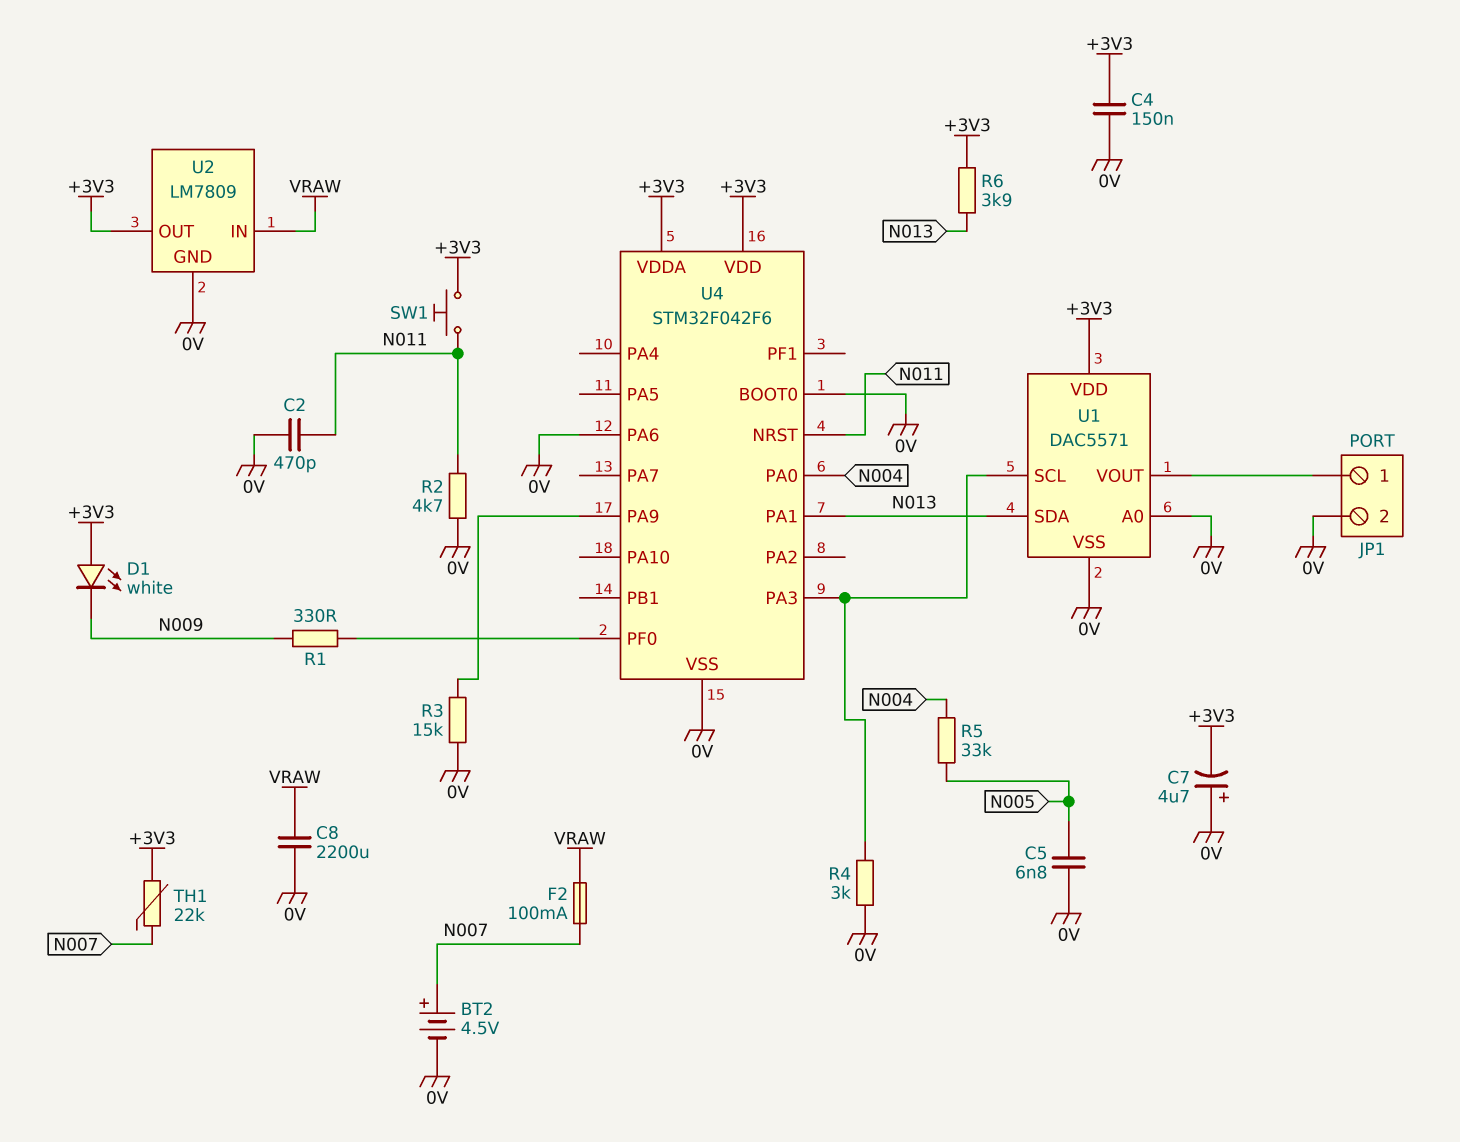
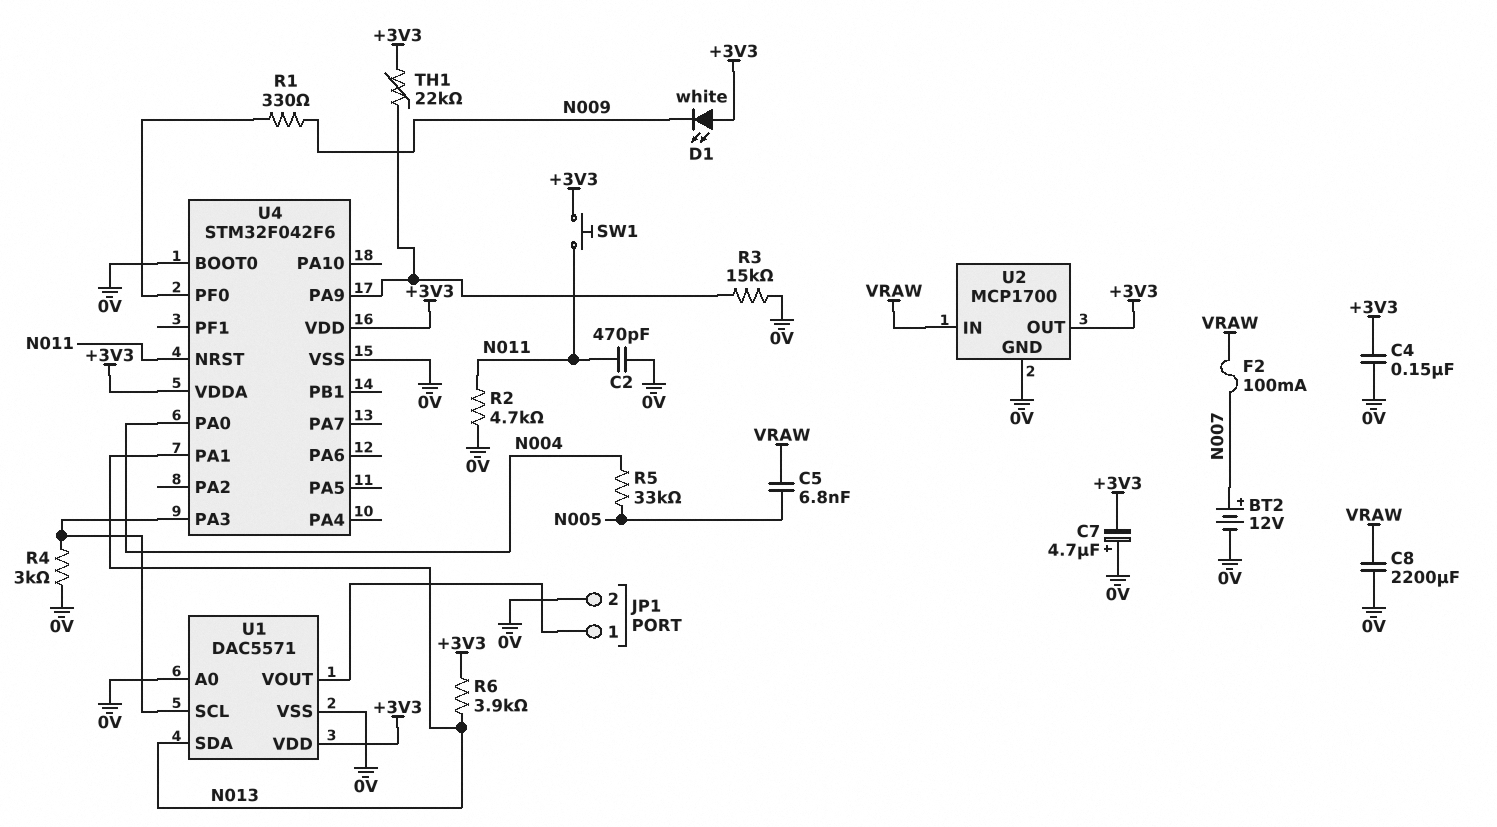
BT2: 4.5V (plus N007, minus 0V) -> 12V (plus N007, minus 0V)
C5: 6.8nF (0V, N005) -> 6.8nF (N005, VRAW)
TH1: 22k (+3V3, N007) -> 22k (+3V3, U4/PA9)
U2: LM7809 -> MCP1700
U4 pin PA6: 0V -> none

